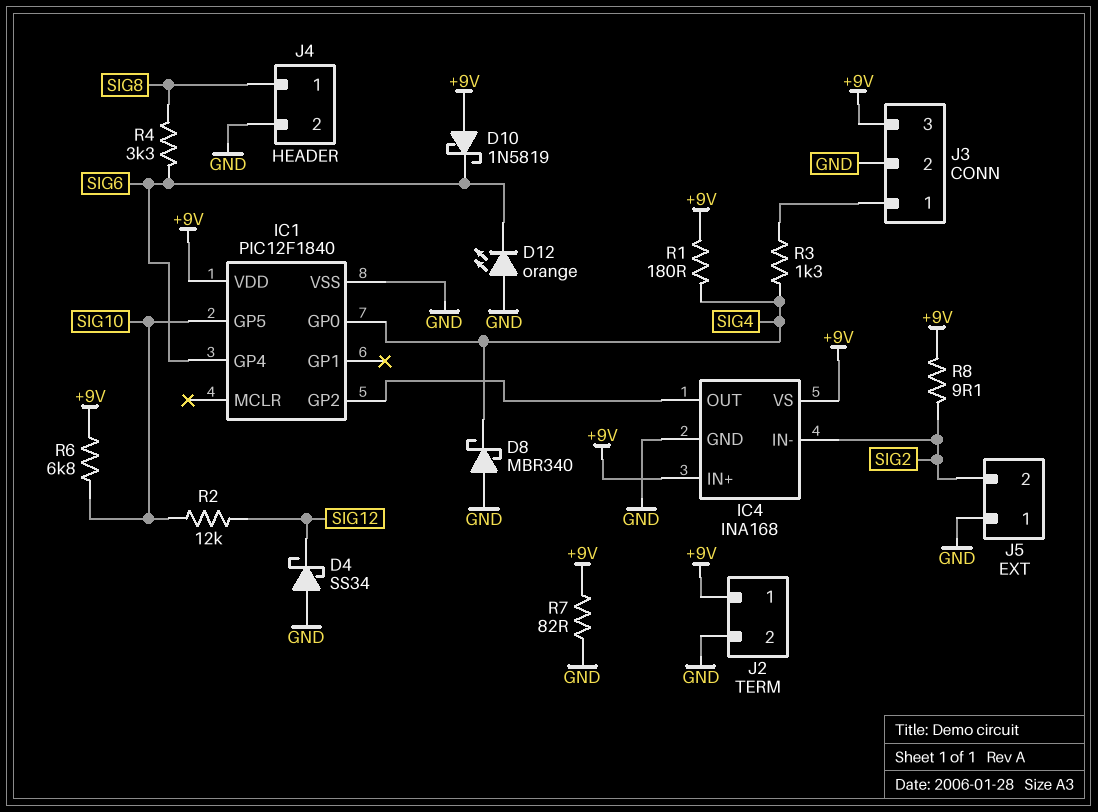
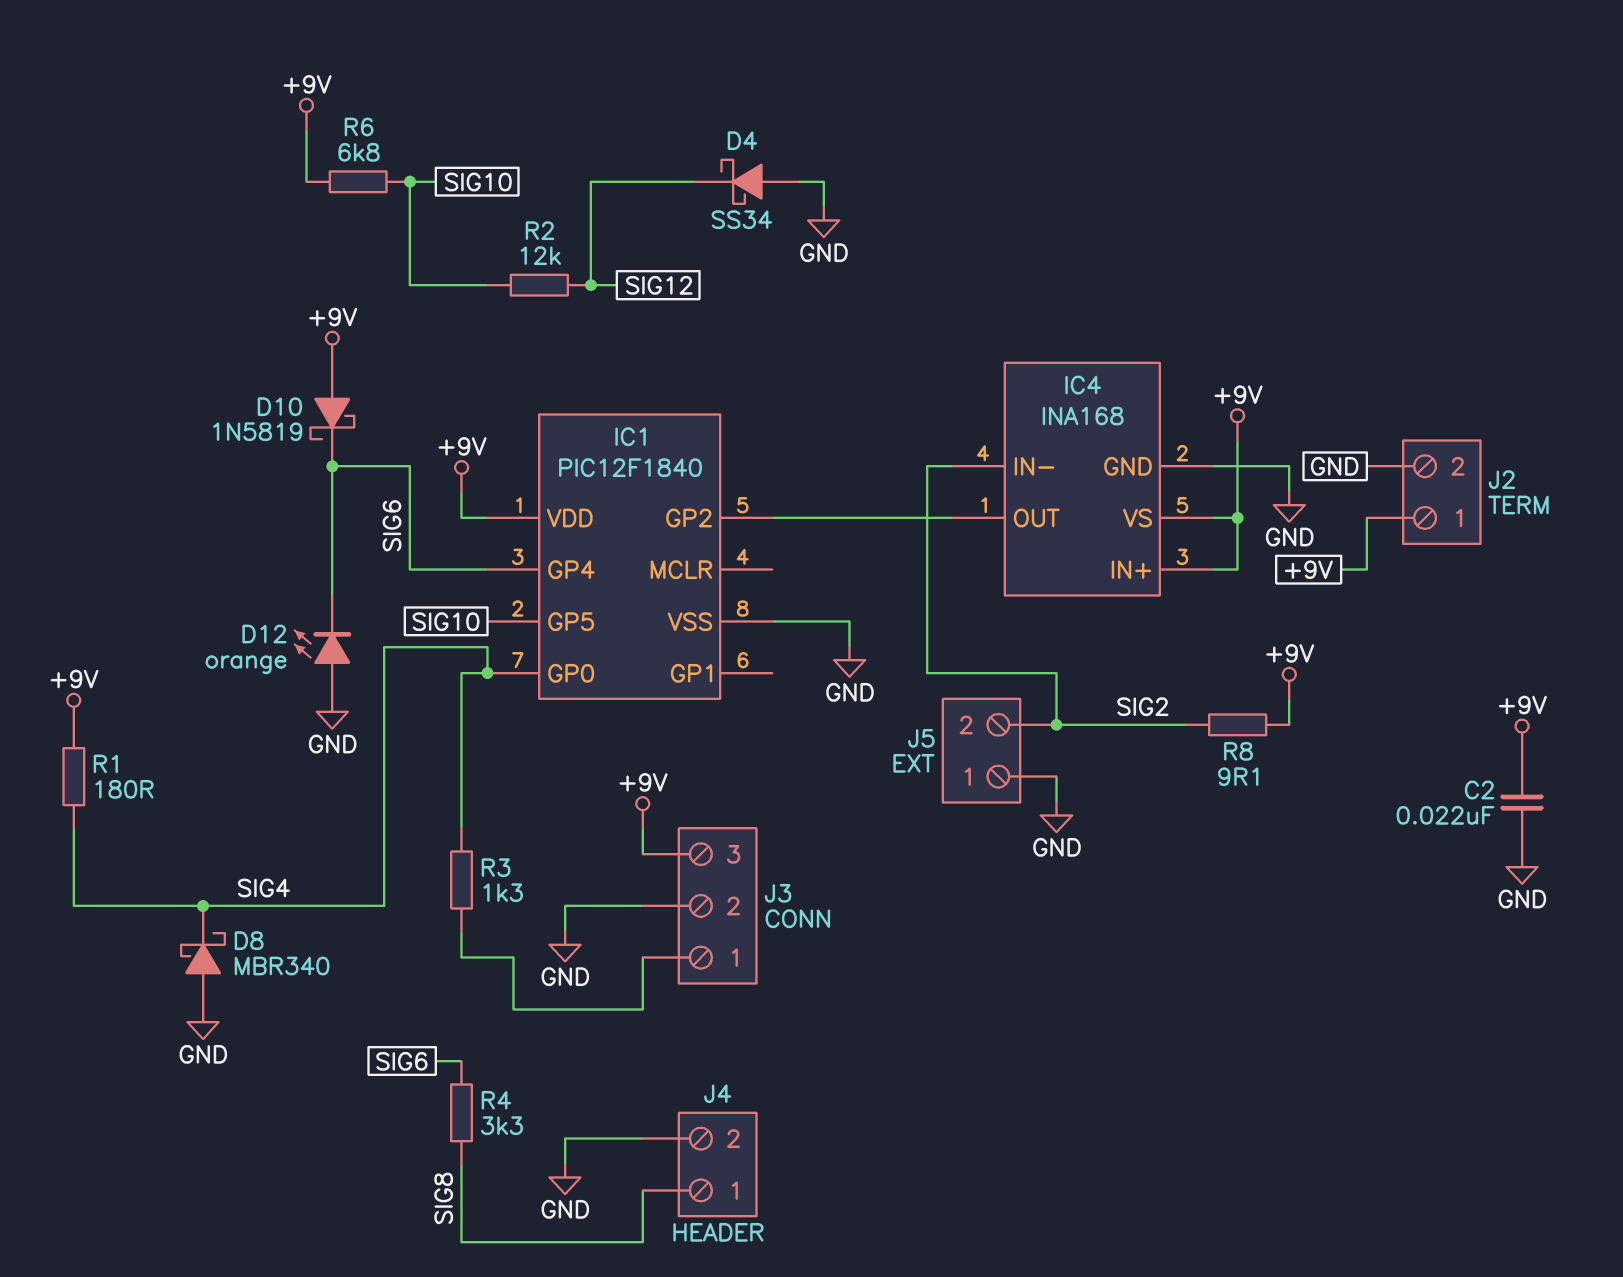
C2: none -> 22nF (+9V, GND)
R7: 82 (+9V, GND) -> none

